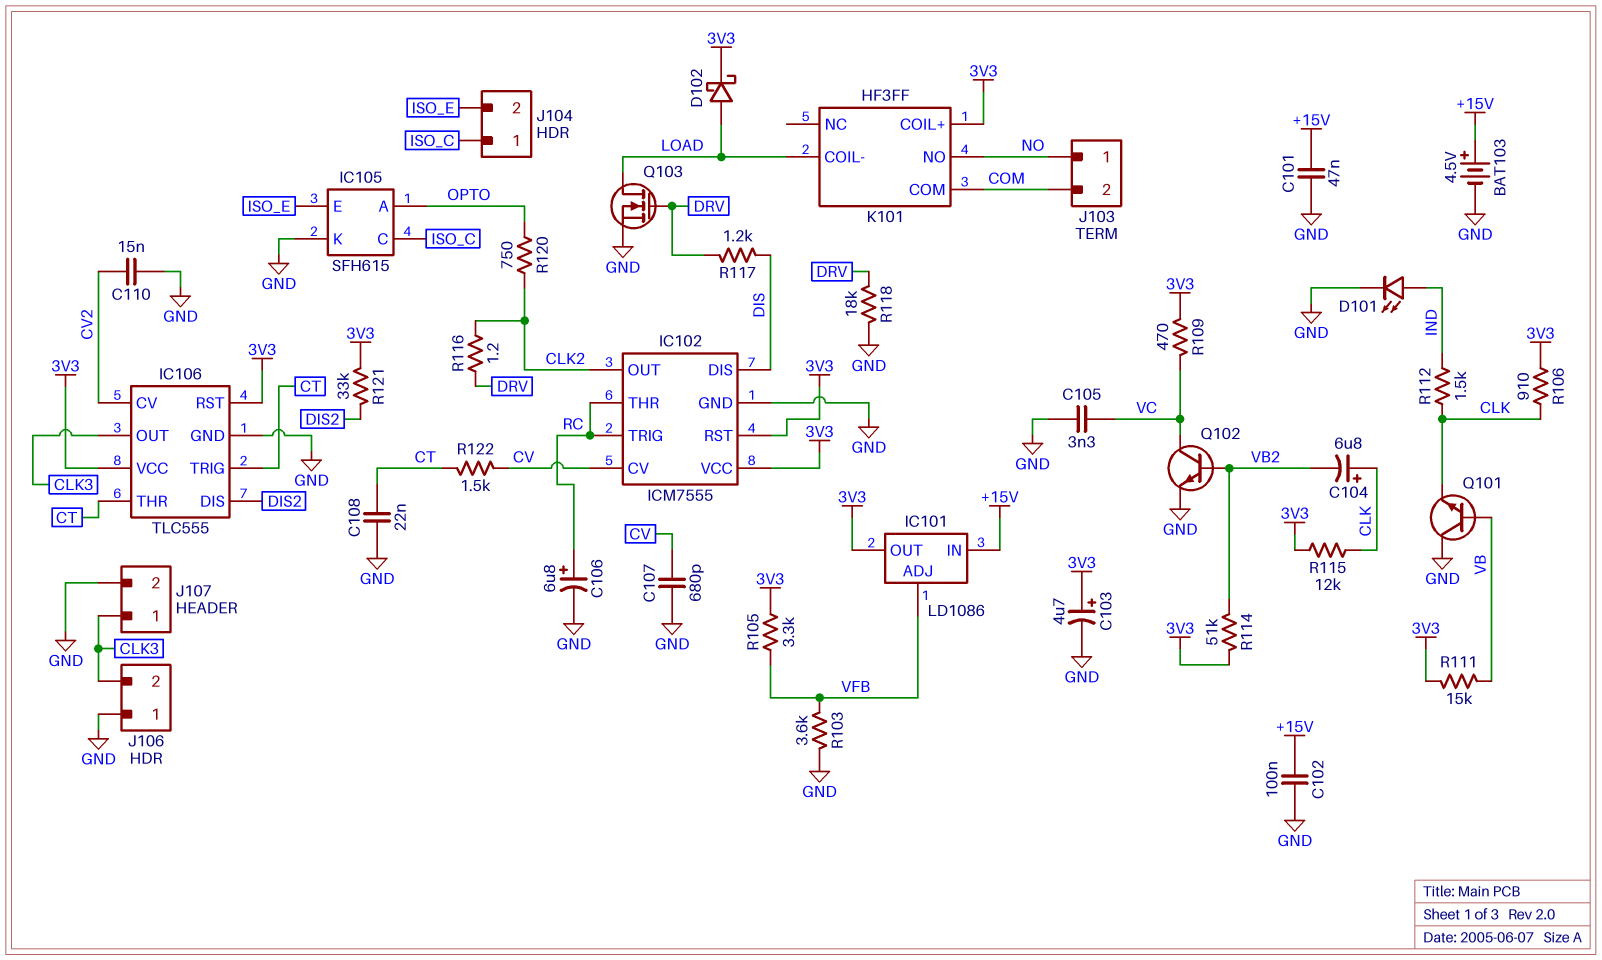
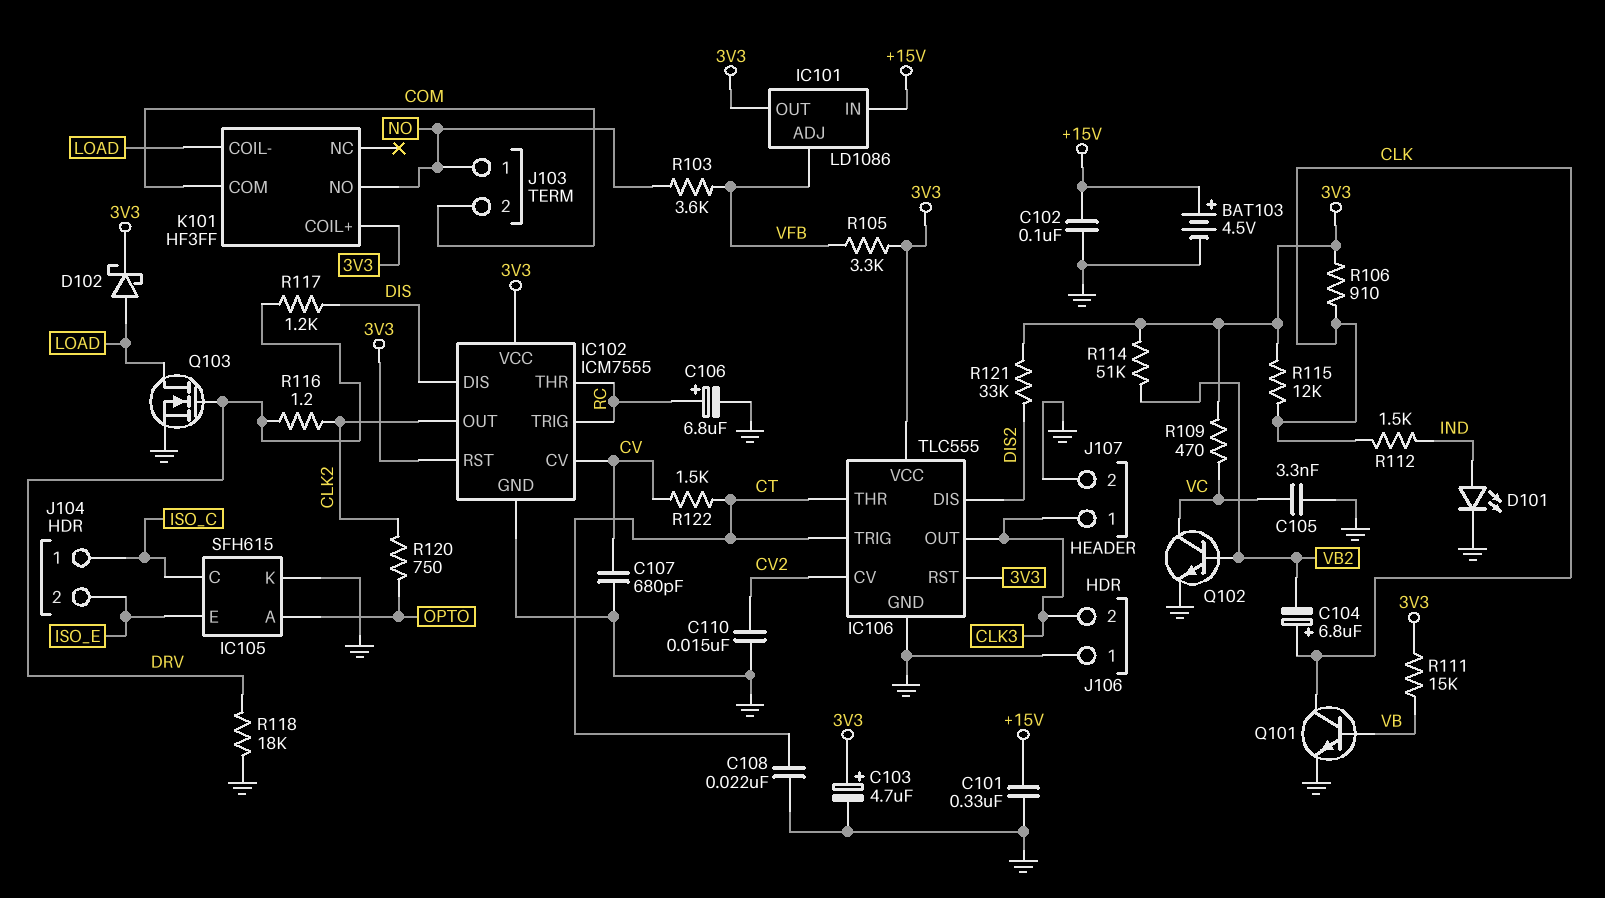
C101: 47nF (+15V, GND) -> 330nF (+15V, GND)
Q101: NPN (B VB, C GND, E CLK) -> NPN (B VB, C CLK, E GND)
R103: 3.6k (GND, VFB) -> 3.6k (NO, VFB)

